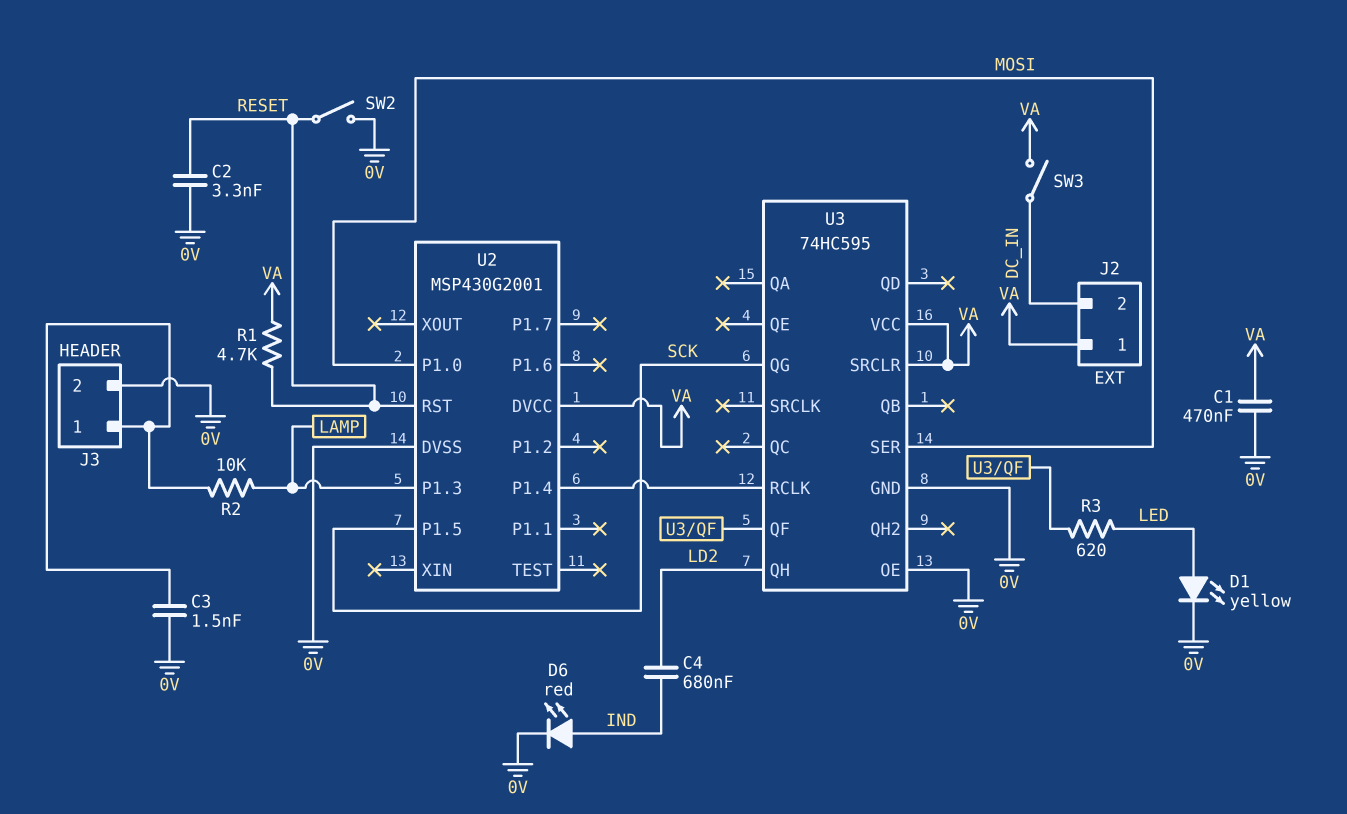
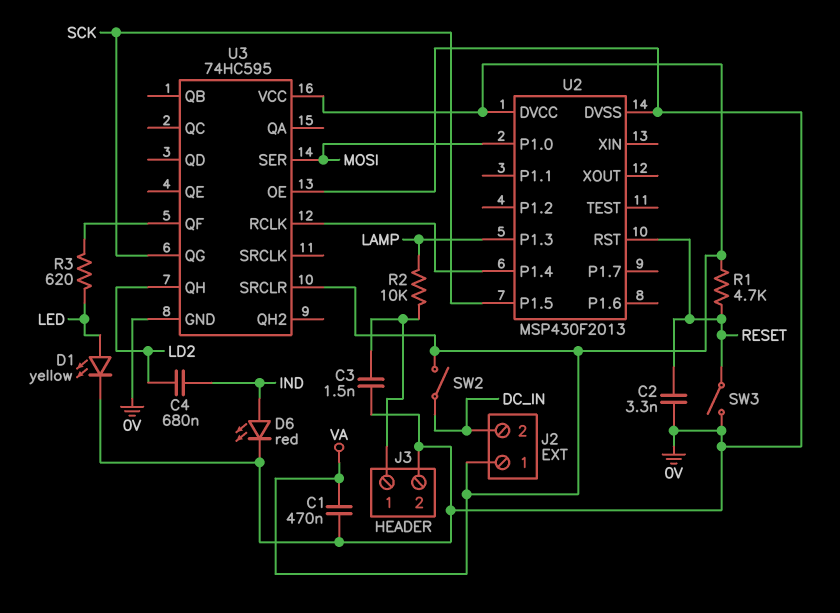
SW2: switch (0V, RESET) -> switch (DC_IN, VA)
SW3: switch (DC_IN, VA) -> switch (0V, RESET)
U2: MSP430G2001 -> MSP430F2013

